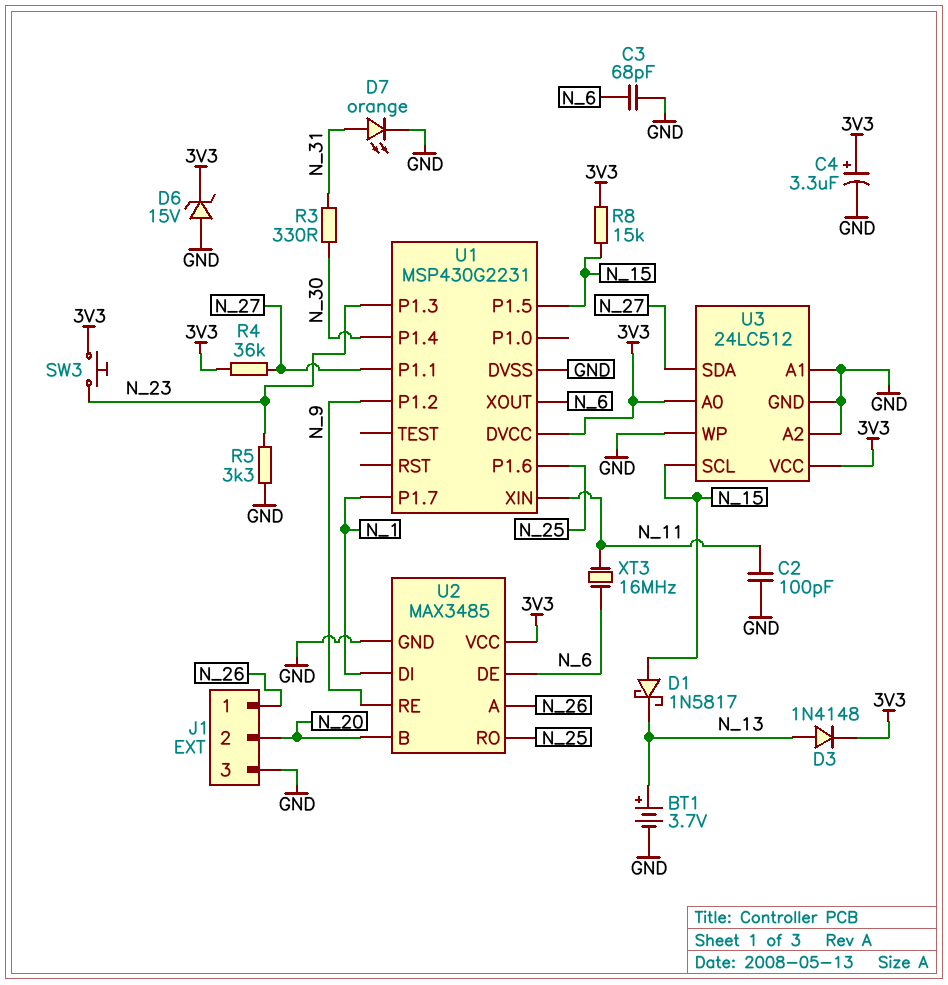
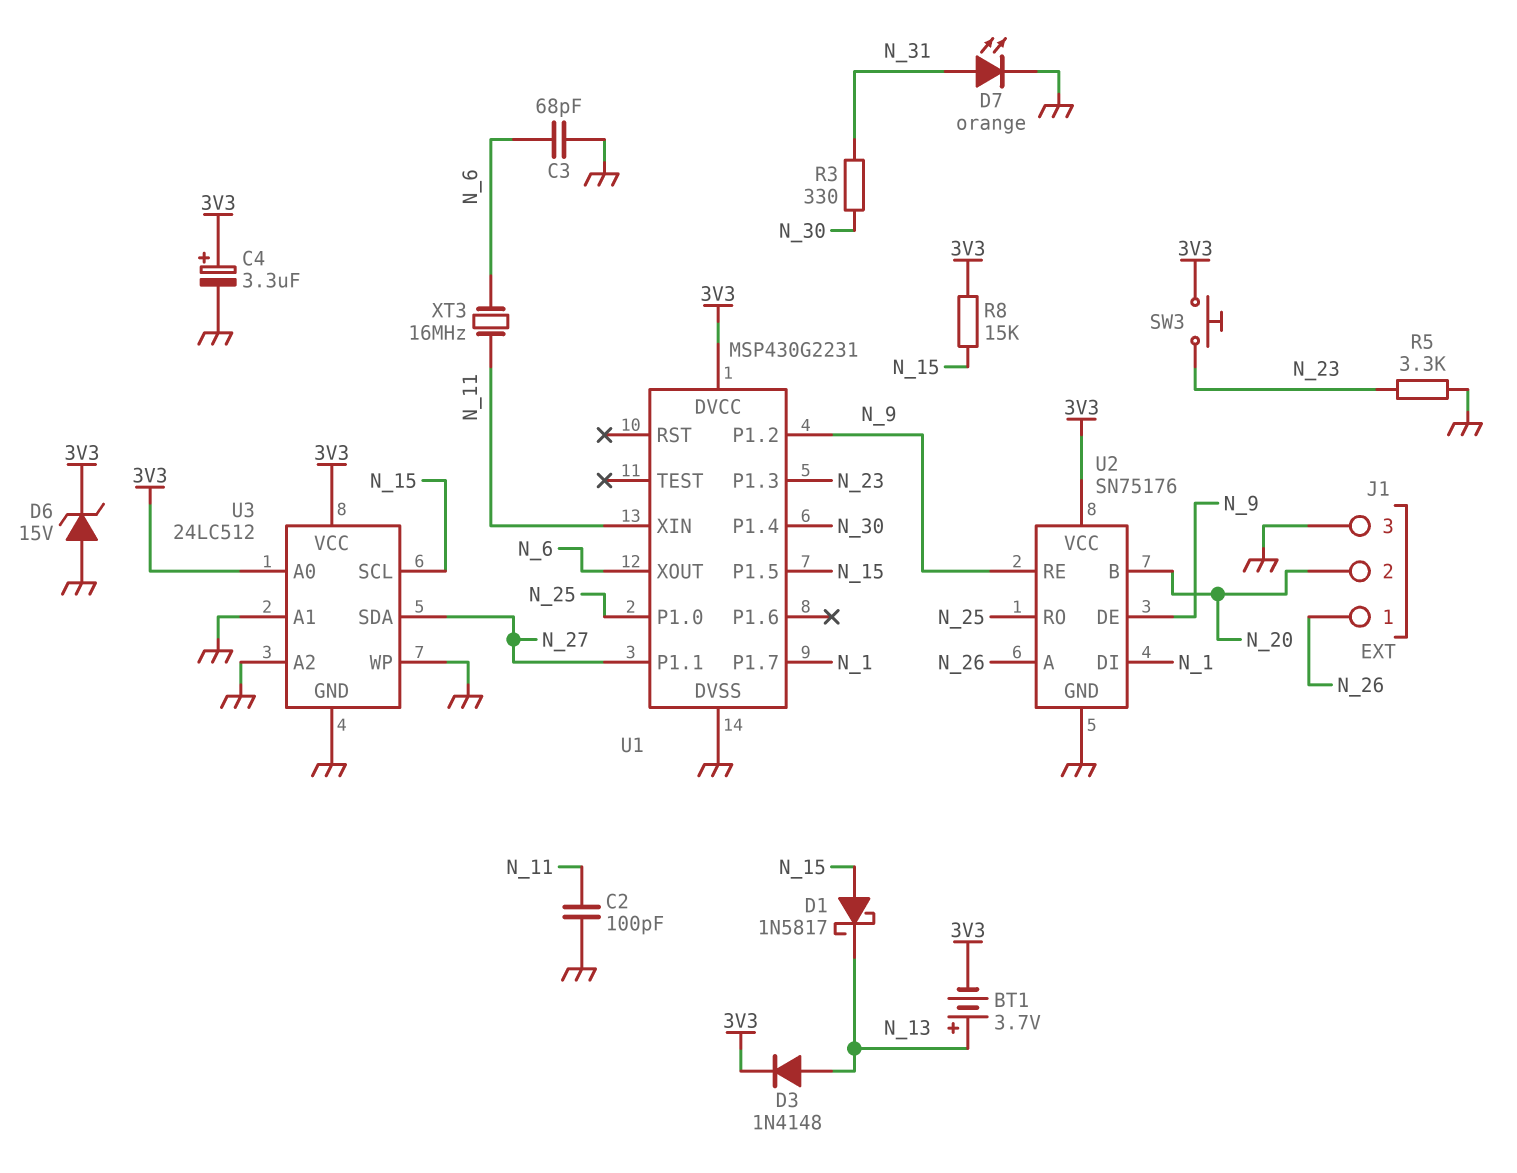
BT1: 3.7V (plus N_13, minus GND) -> 3.7V (plus N_13, minus 3V3)
R4: 36k (3V3, N_27) -> none
U1 pin P1.0: none -> N_25
U1 pin P1.6: N_25 -> none
U2: MAX3485 -> SN75176
U2 pin DE: N_6 -> N_9

